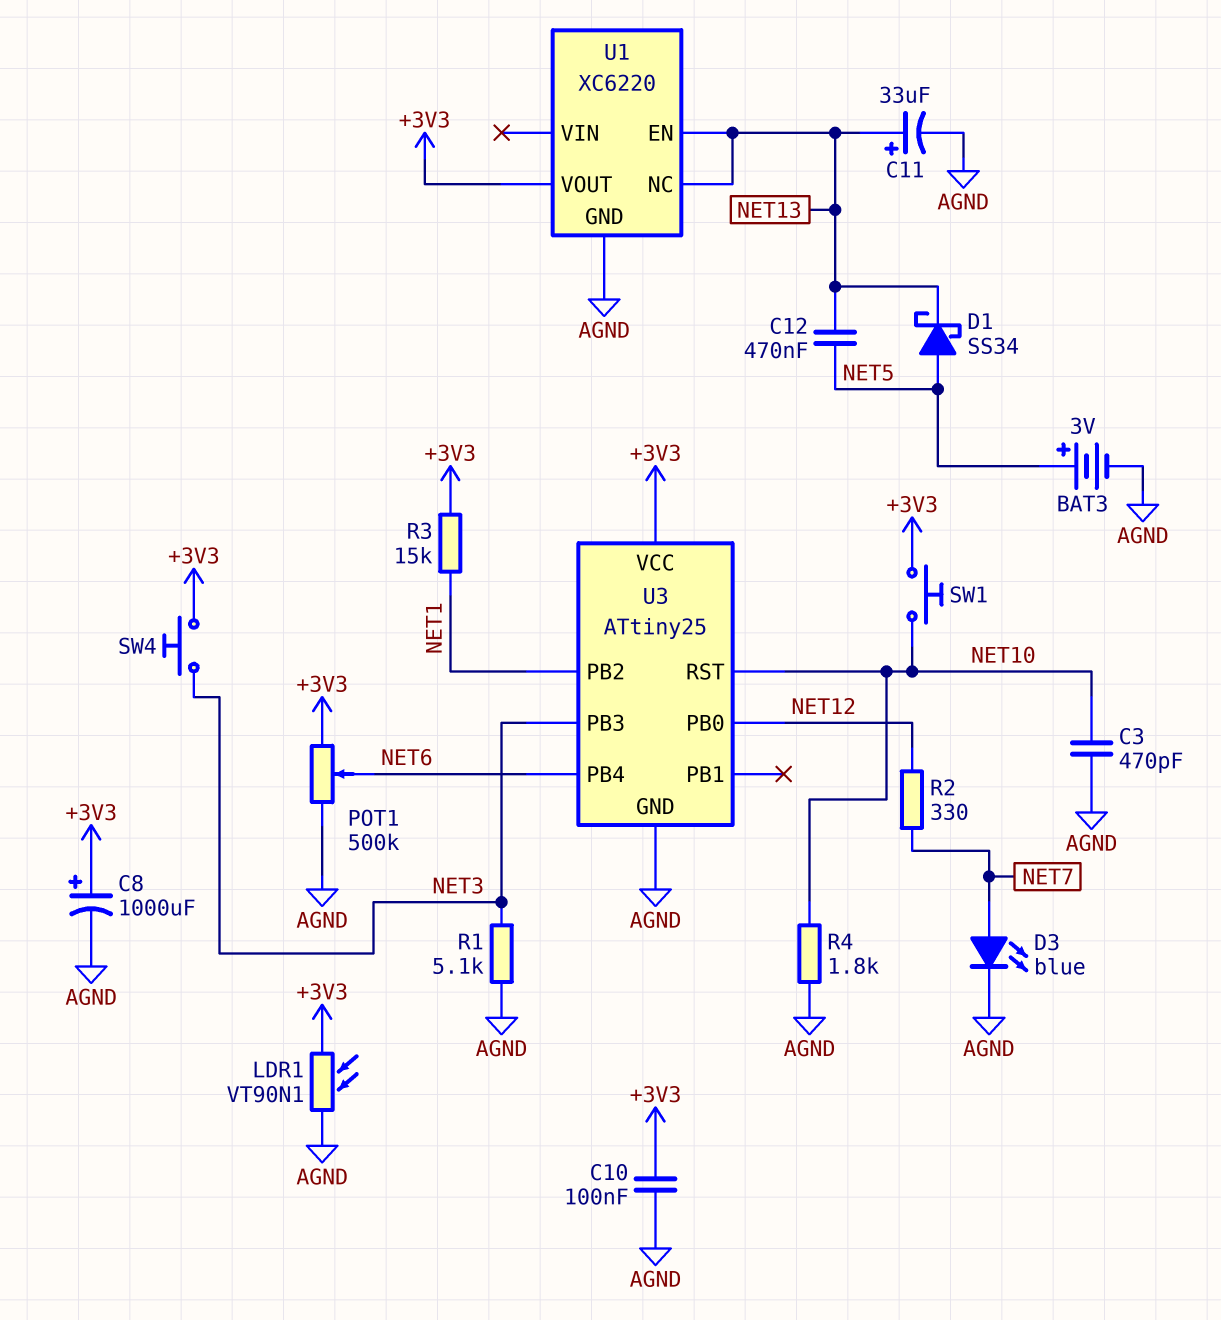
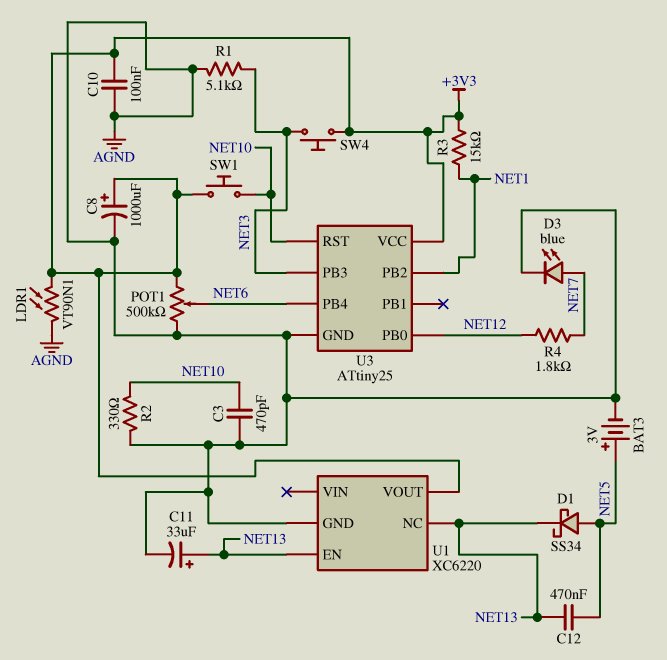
R2: 330 (NET7, NET12) -> 330 (AGND, NET10)
R4: 1.8k (AGND, NET10) -> 1.8k (NET7, NET12)

